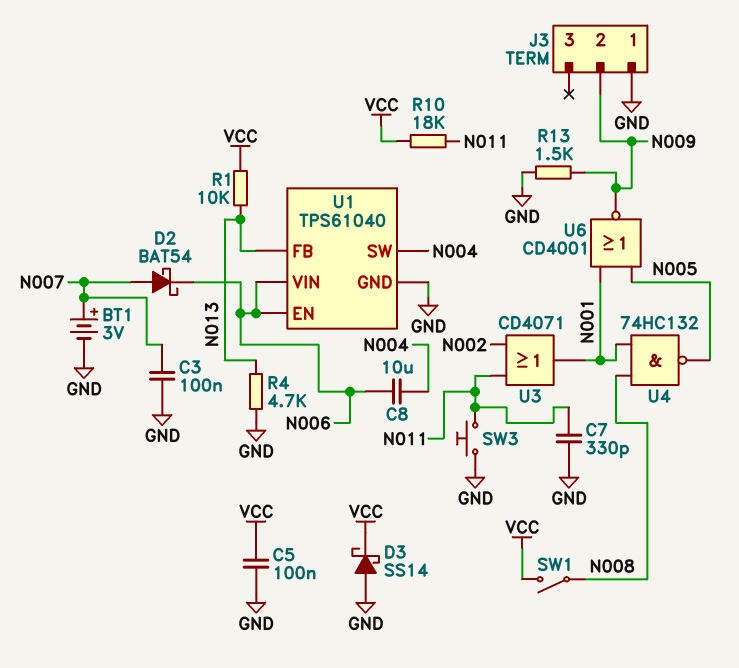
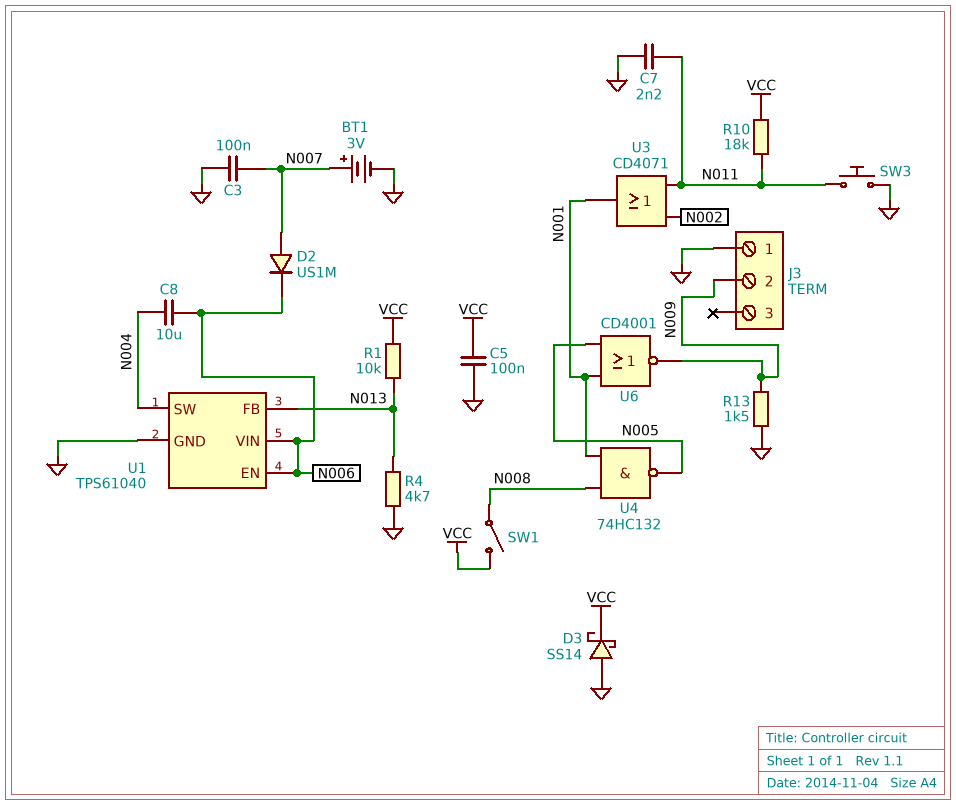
C7: 330pF (GND, N011) -> 2.2nF (GND, N011)
D2: schottky BAT54 (A N007, K N006) -> diode US1M (A N007, K N006)

